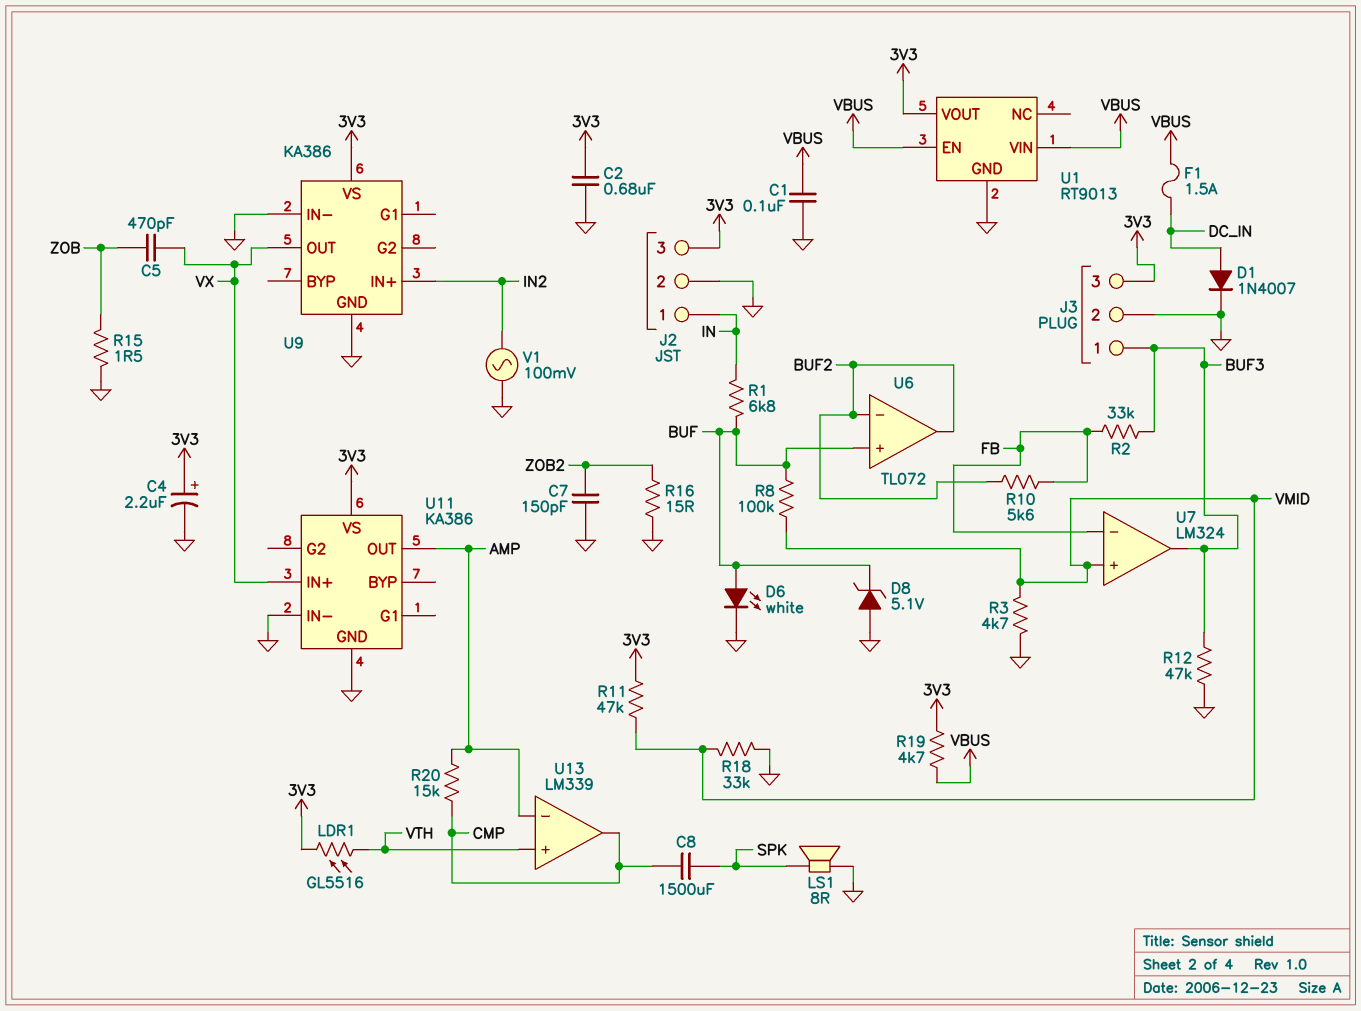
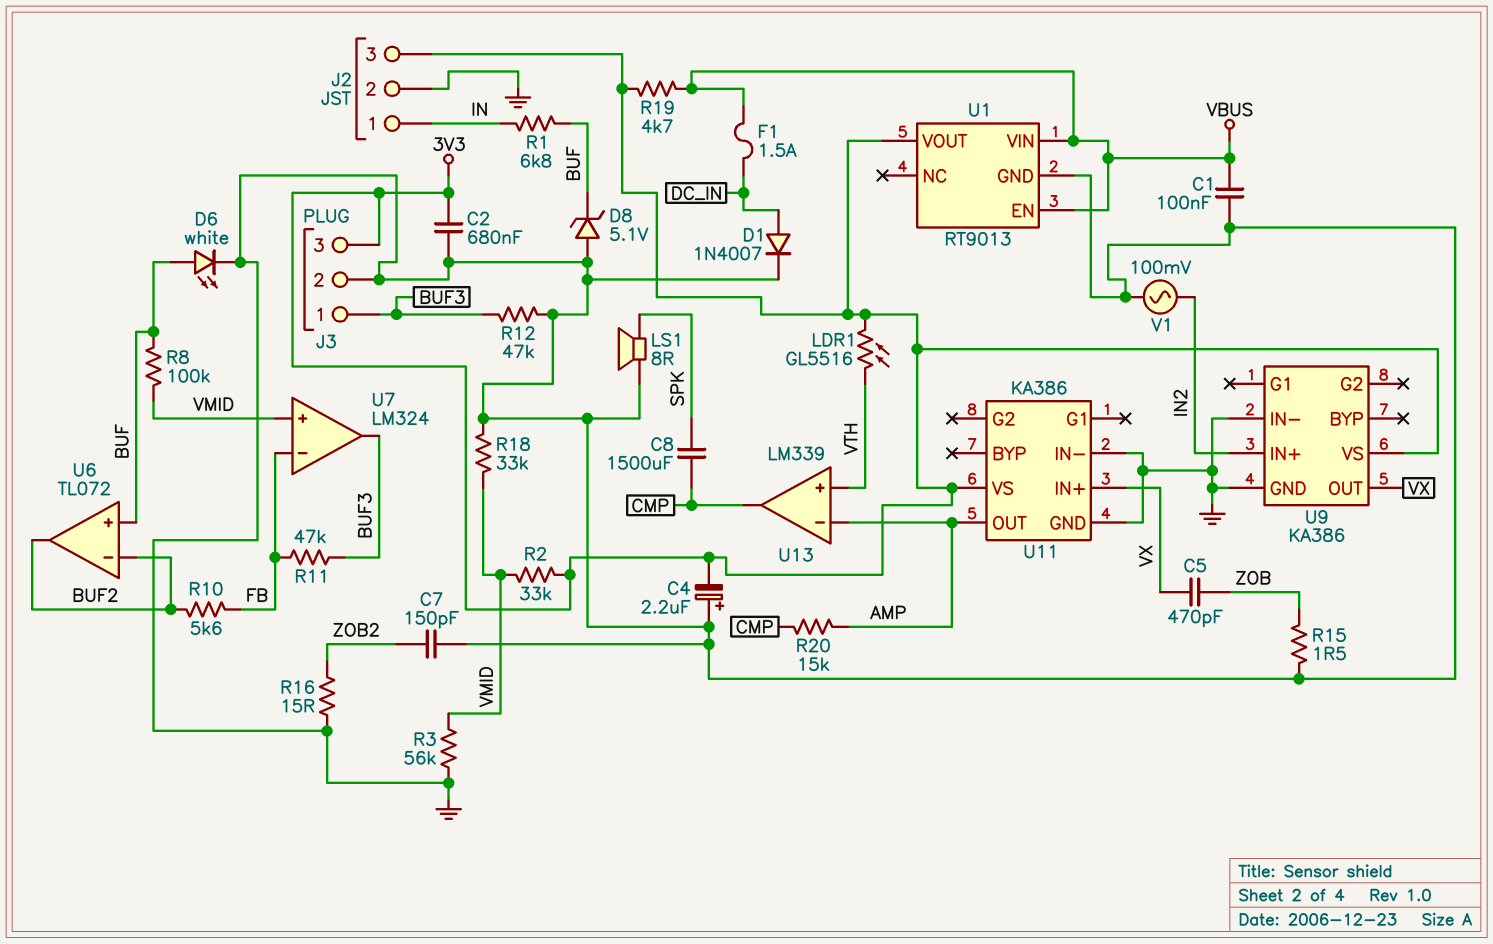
C4: 2.2uF (plus 3V3, minus GND) -> 2.2uF (plus GND, minus 3V3)
R2: 33k (BUF3, FB) -> 33k (3V3, VMID)
R3: 4.7k (GND, VMID) -> 56k (GND, VMID)
R11: 47k (3V3, VMID) -> 47k (BUF3, FB)

